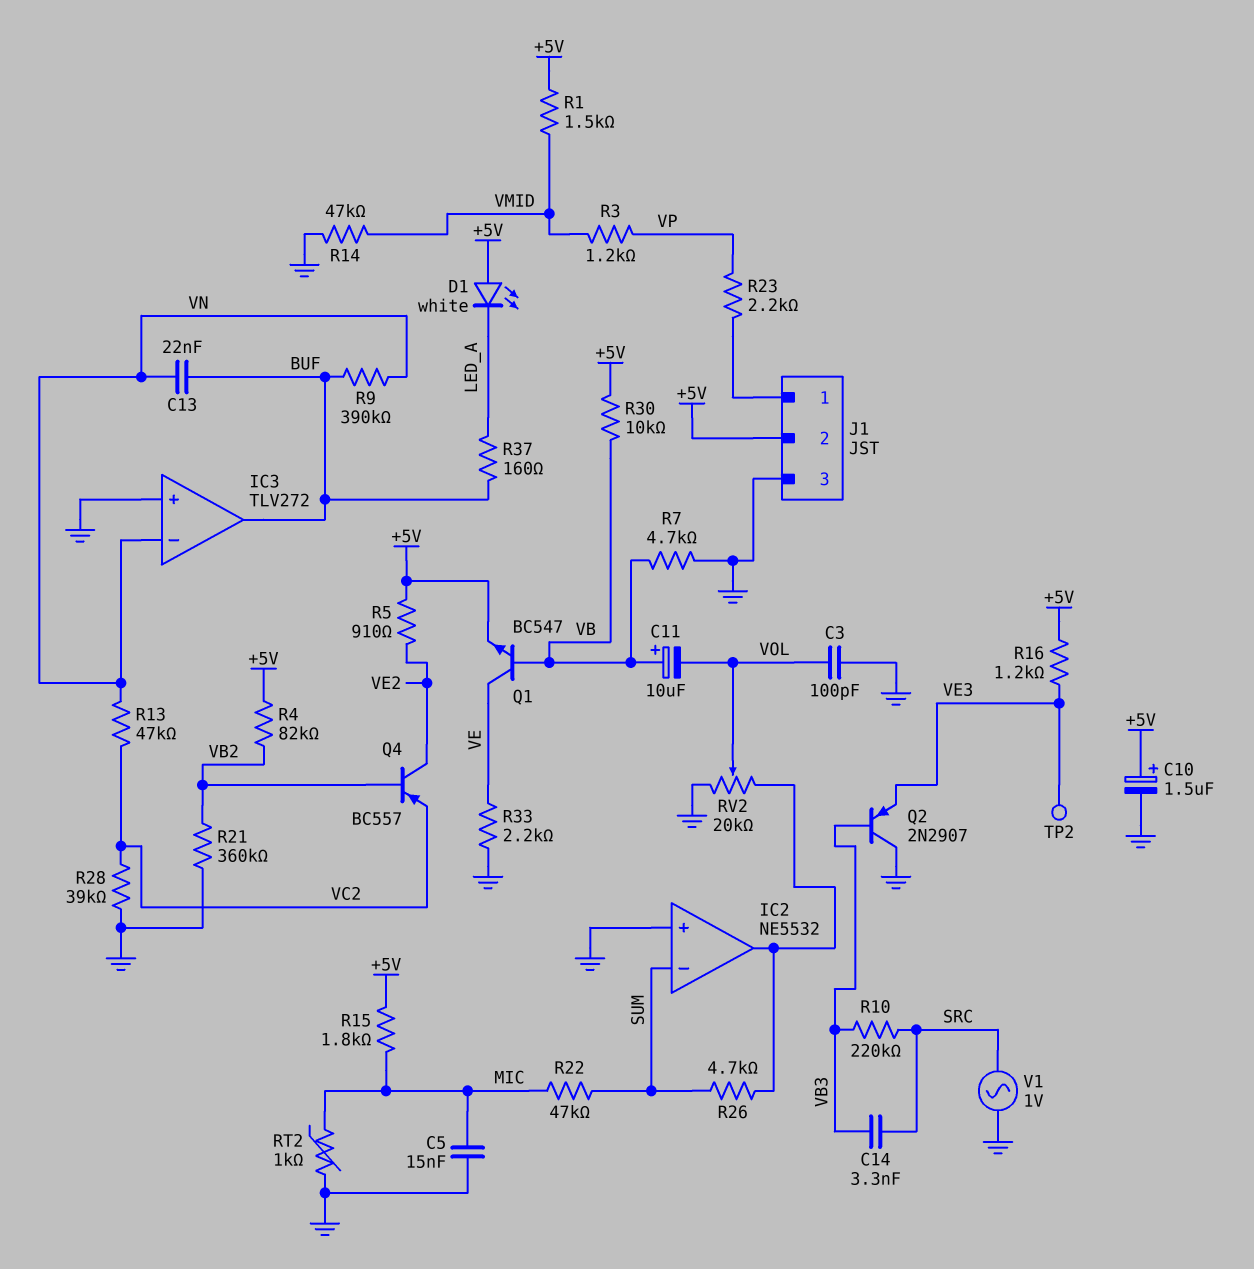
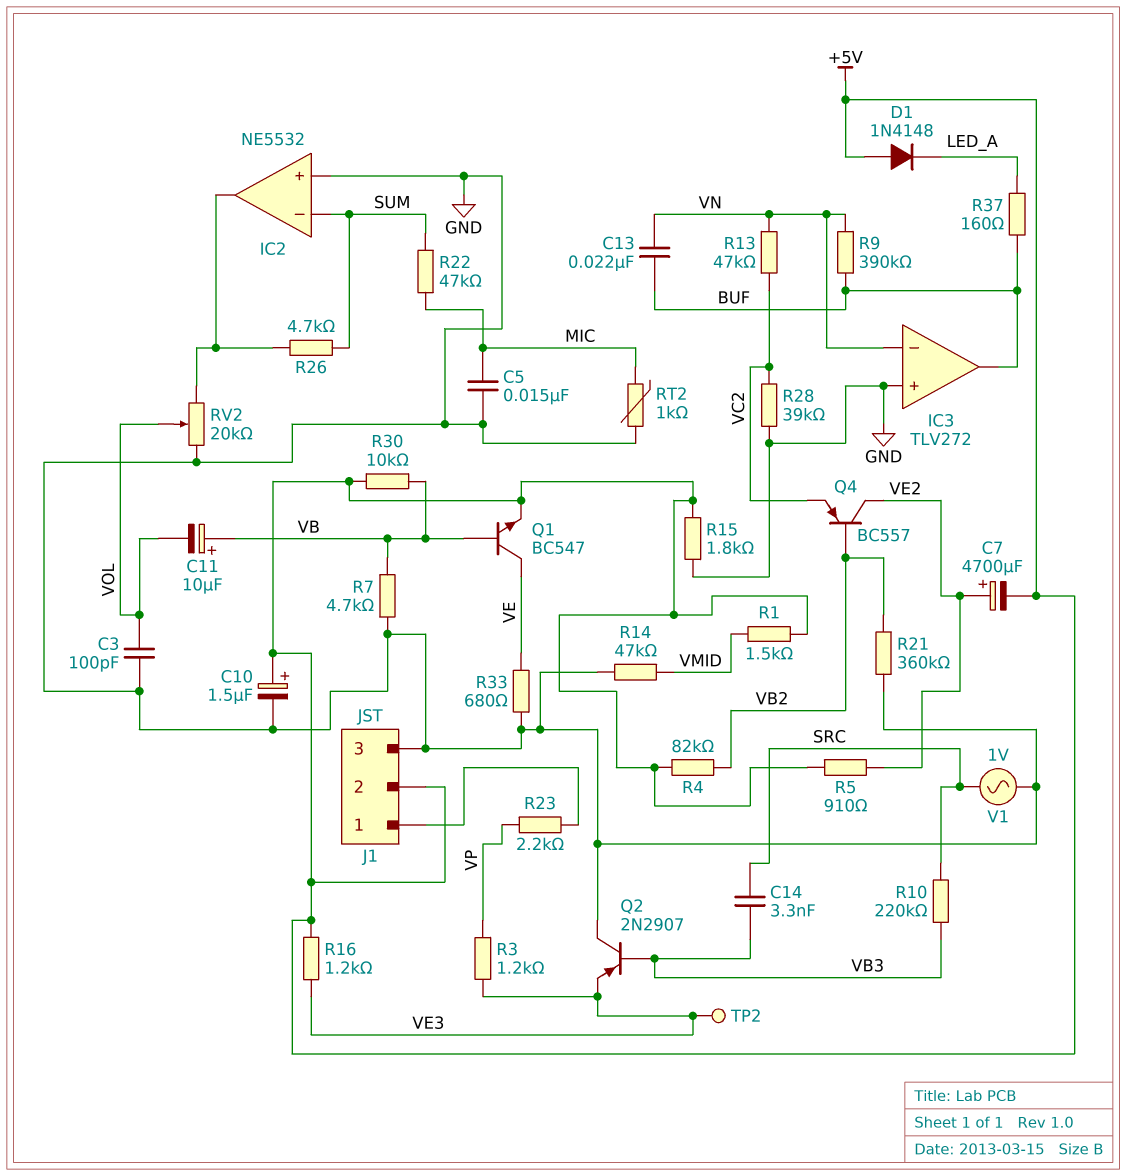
C7: none -> 4700uF (plus VE2, minus +5V)
D1: LED white (A +5V, K LED_A) -> diode 1N4148 (A +5V, K LED_A)
R3: 1.2k (VMID, VP) -> 1.2k (VE3, VP)
R15: 1.8k (+5V, MIC) -> 1.8k (+5V, GND)
R33: 2.2k (GND, VE) -> 680 (GND, VE)

